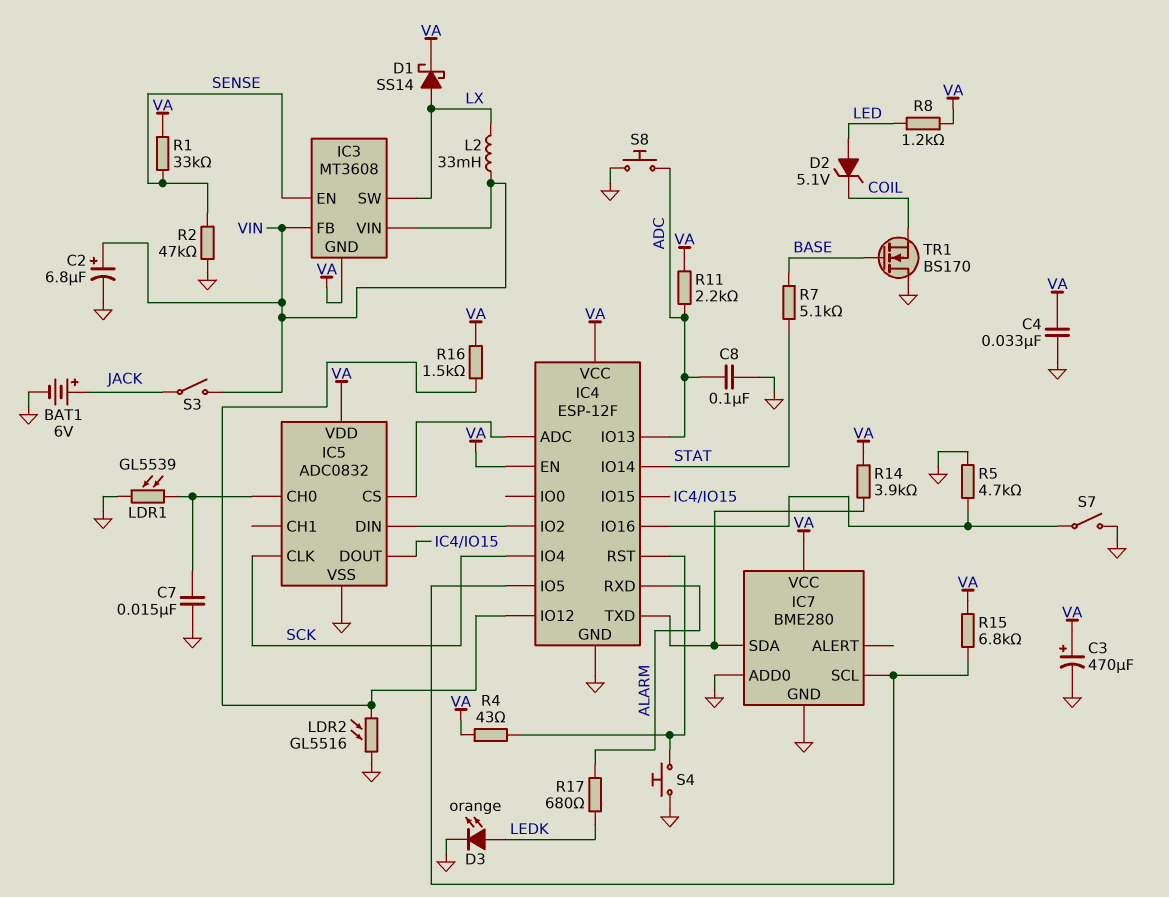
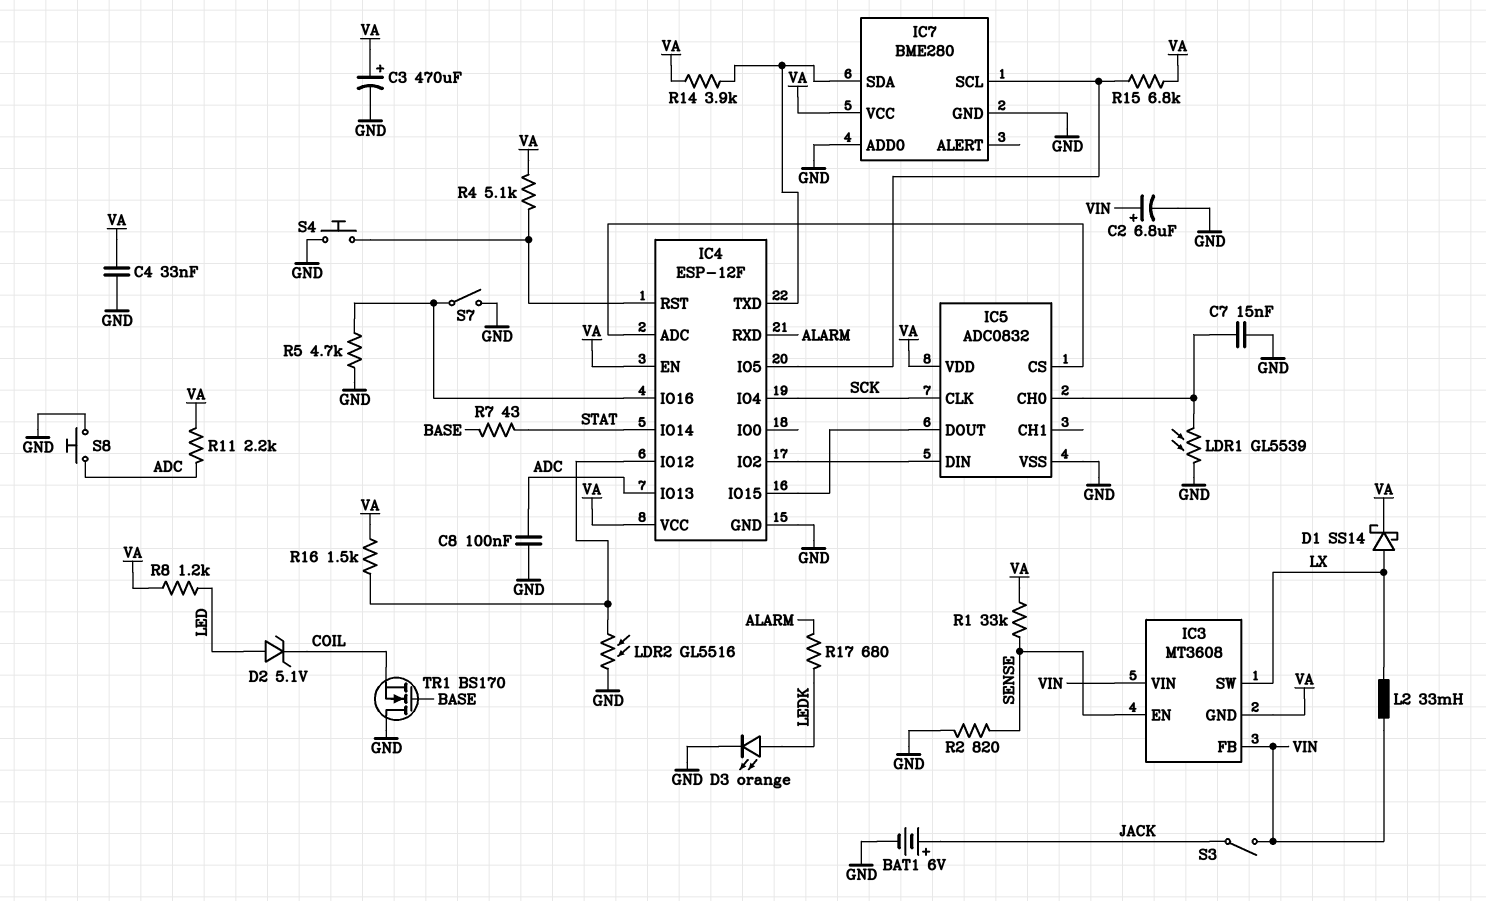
R2: 47k (GND, SENSE) -> 820 (GND, SENSE)
R4: 43 (IC4/RST, VA) -> 5.1k (IC4/RST, VA)
R7: 5.1k (BASE, STAT) -> 43 (BASE, STAT)

